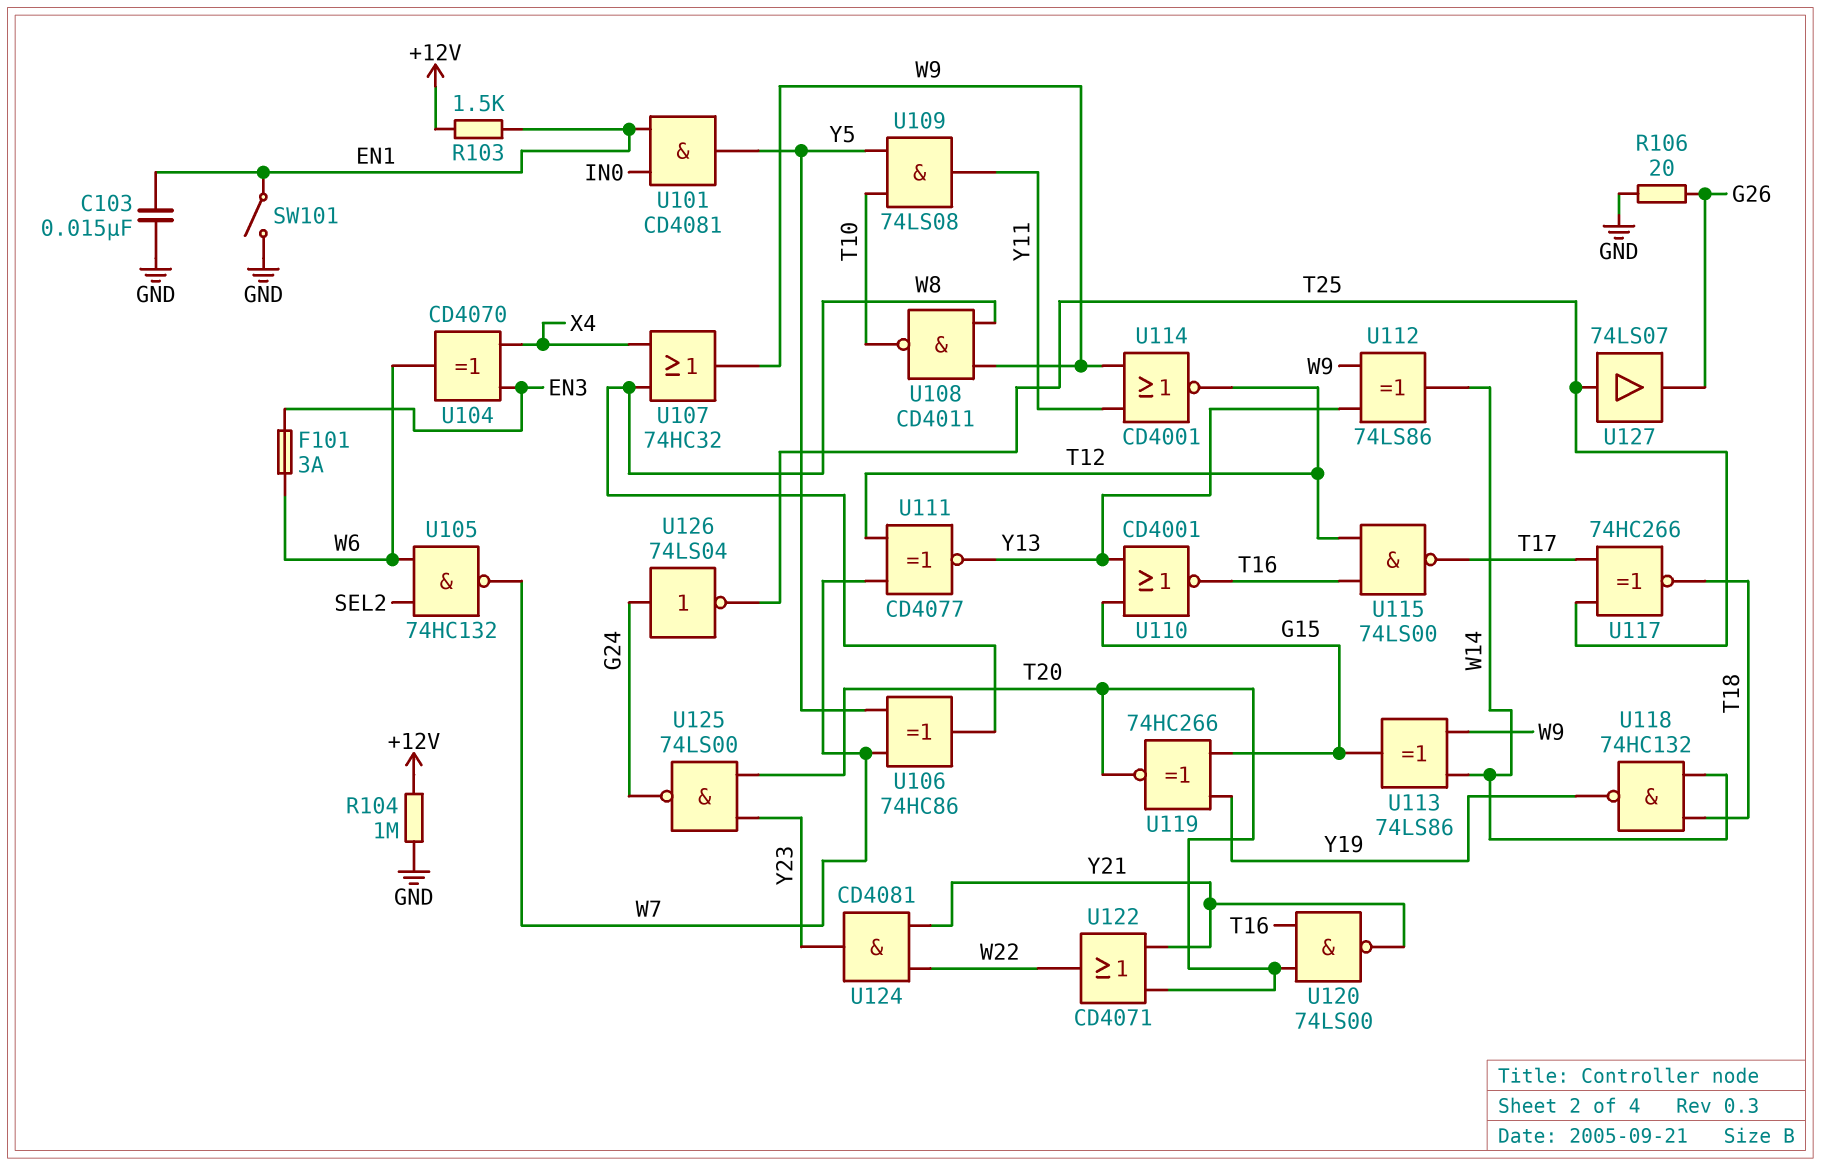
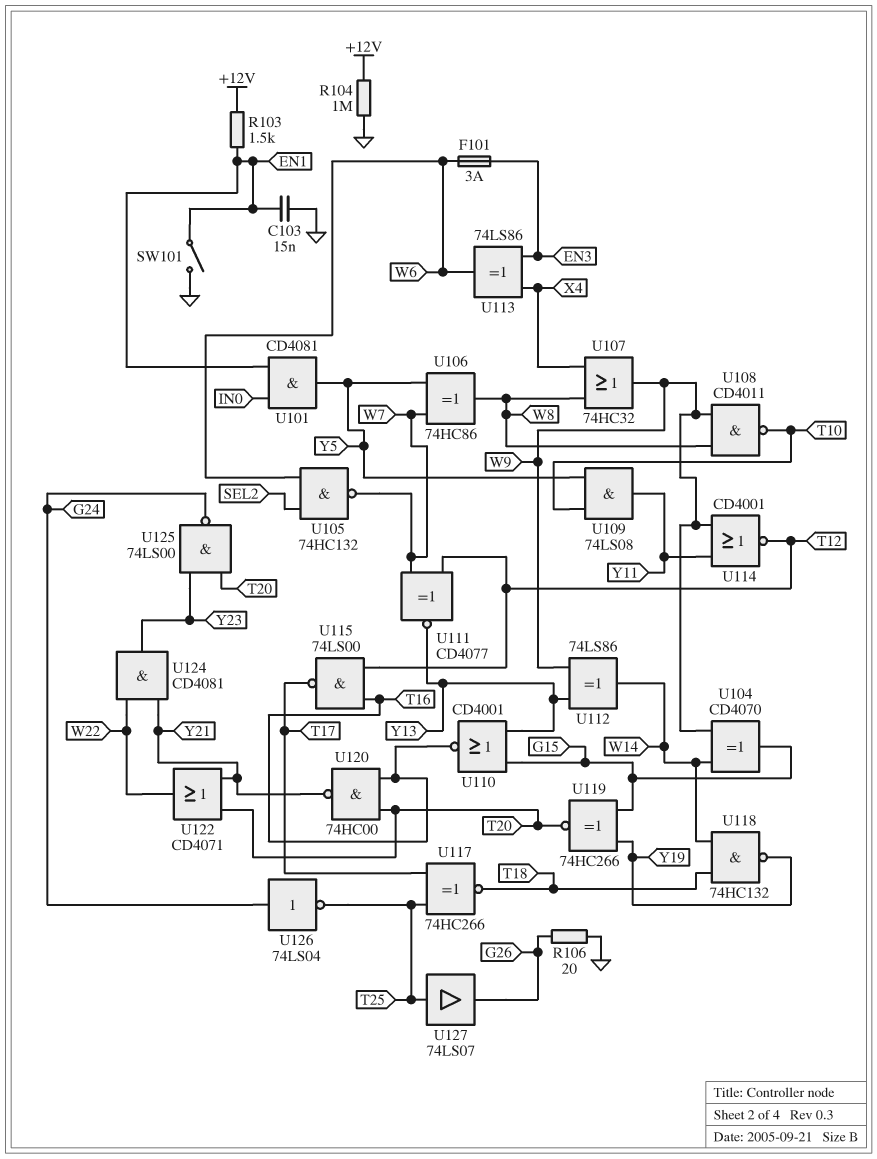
U104: XOR CD4070 (in EN3, in X4, out W6) -> XOR CD4070 (in W9, in W14, out G15)
U113: XOR 74LS86 (in W9, in W14, out G15) -> XOR 74LS86 (in EN3, in X4, out W6)
U120: NAND 74LS00 (in T16, in T20, out Y21) -> NAND 74HC00 (in T16, in T20, out Y21)

